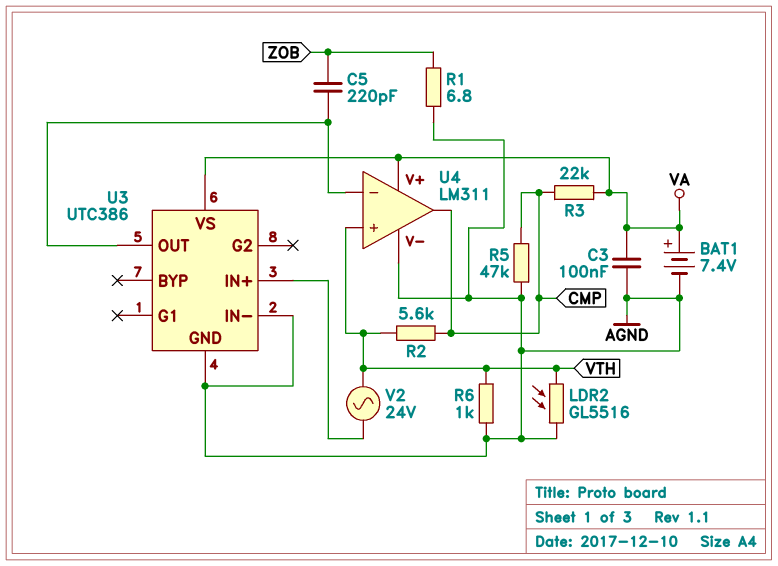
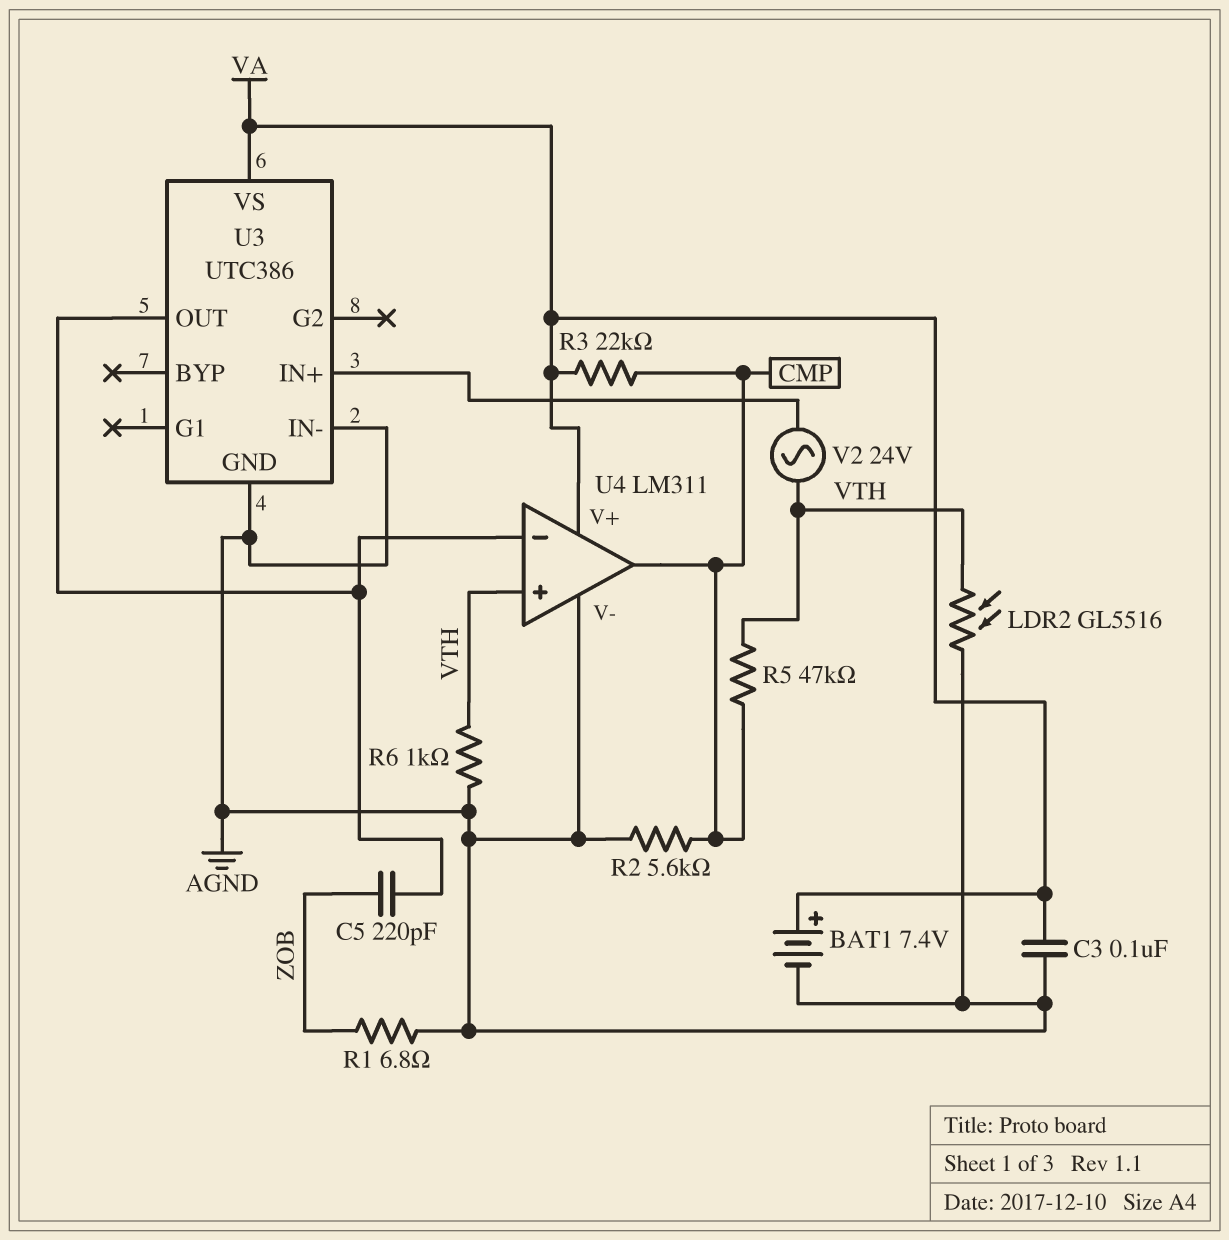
R2: 5.6k (CMP, VTH) -> 5.6k (AGND, CMP)
R5: 47k (AGND, CMP) -> 47k (CMP, VTH)

